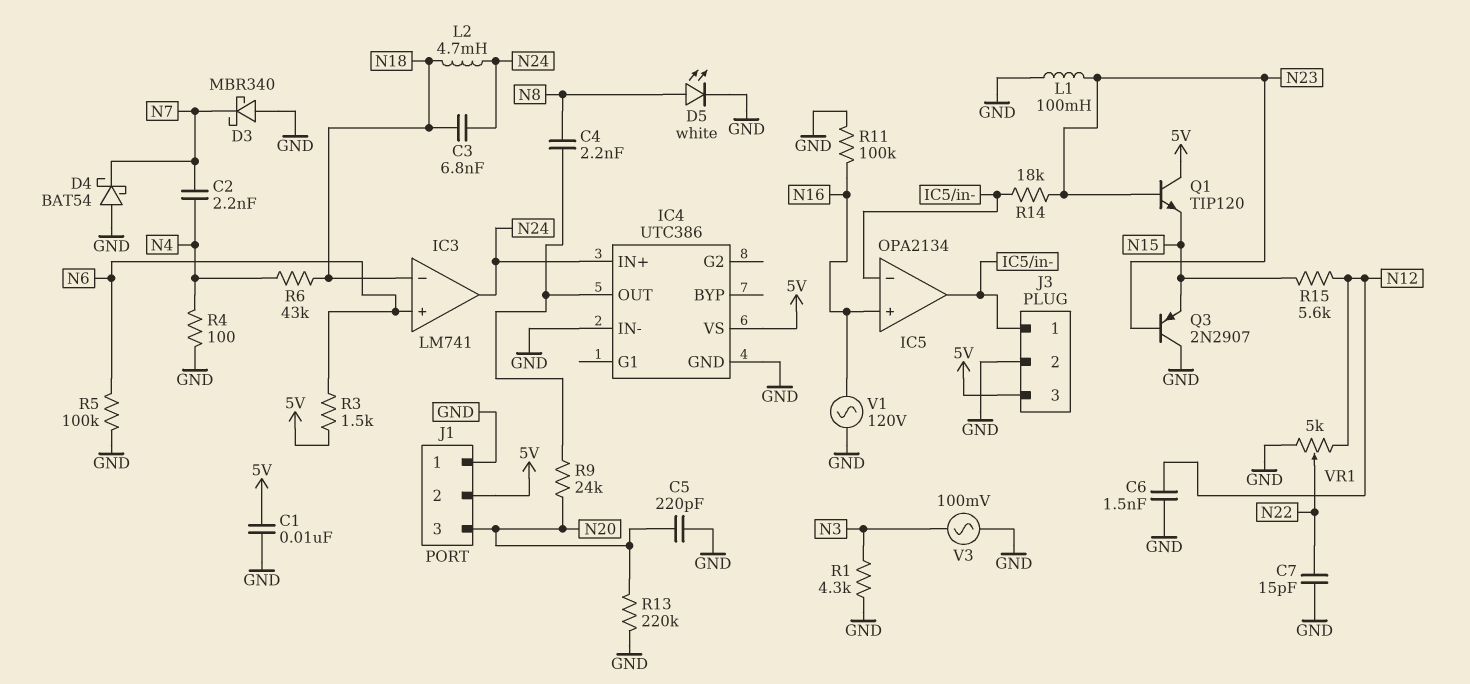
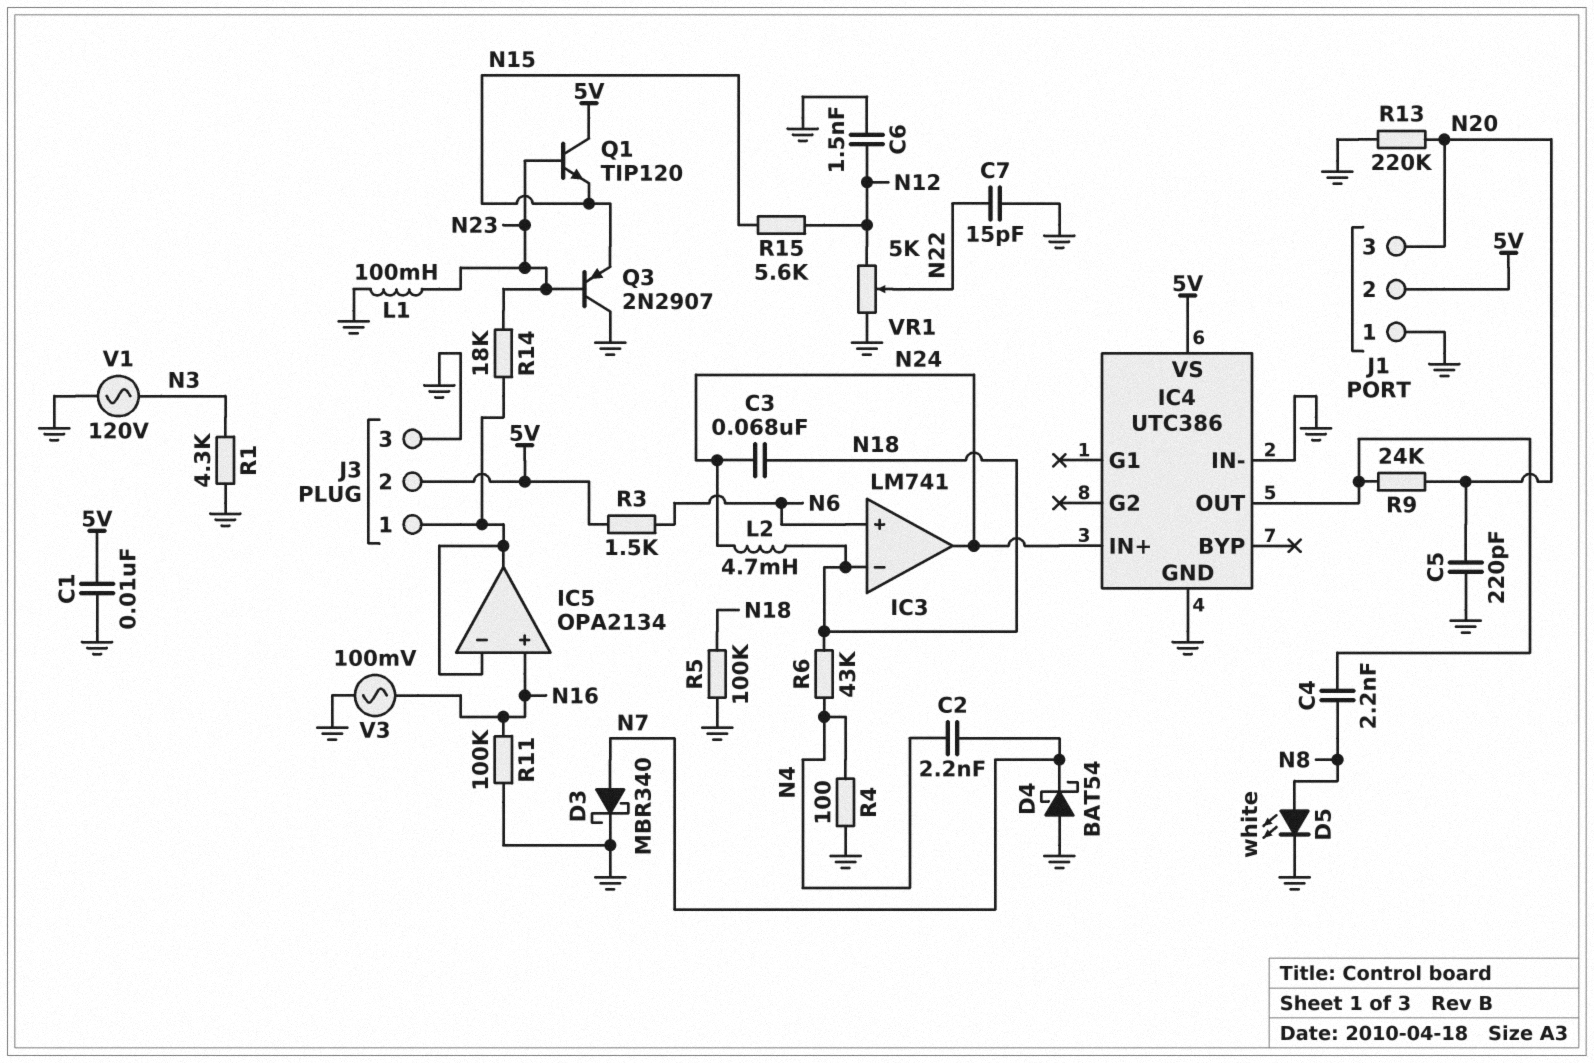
C3: 6.8nF (N18, N24) -> 68nF (N18, N24)
D3: schottky MBR340 (A GND, K N7) -> schottky MBR340 (A N7, K GND)
J3 pin 2: GND -> 5V
J3 pin 3: 5V -> GND
R5: 100k (GND, N6) -> 100k (GND, N18)
V1: AC 120V (GND, N16) -> AC 120V (GND, N3)
V3: AC 100mV (GND, N3) -> AC 100mV (GND, N16)

